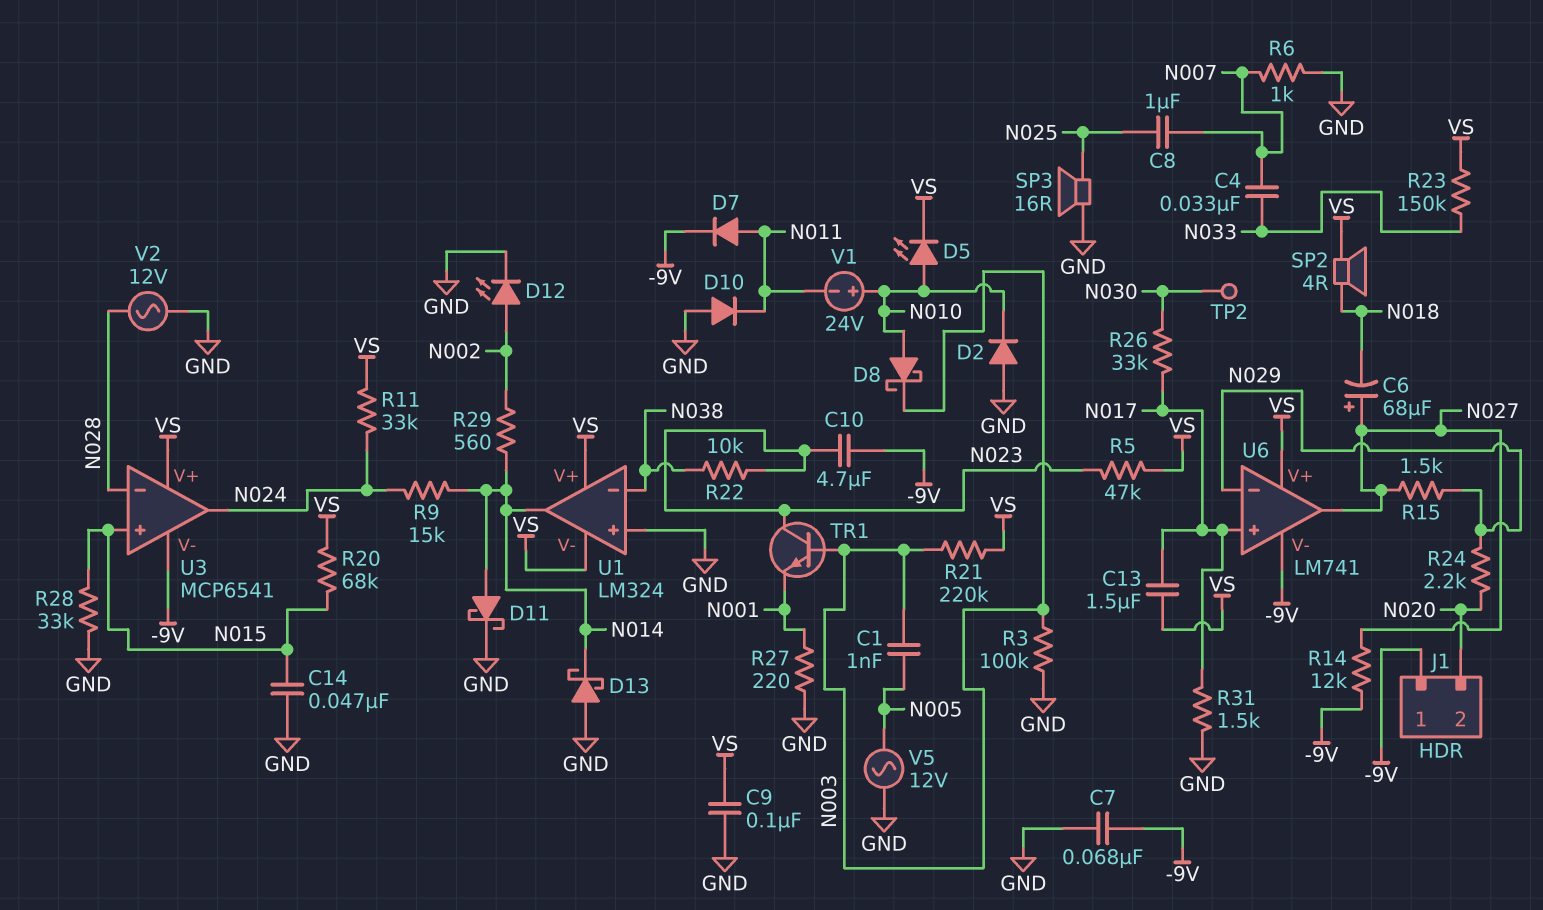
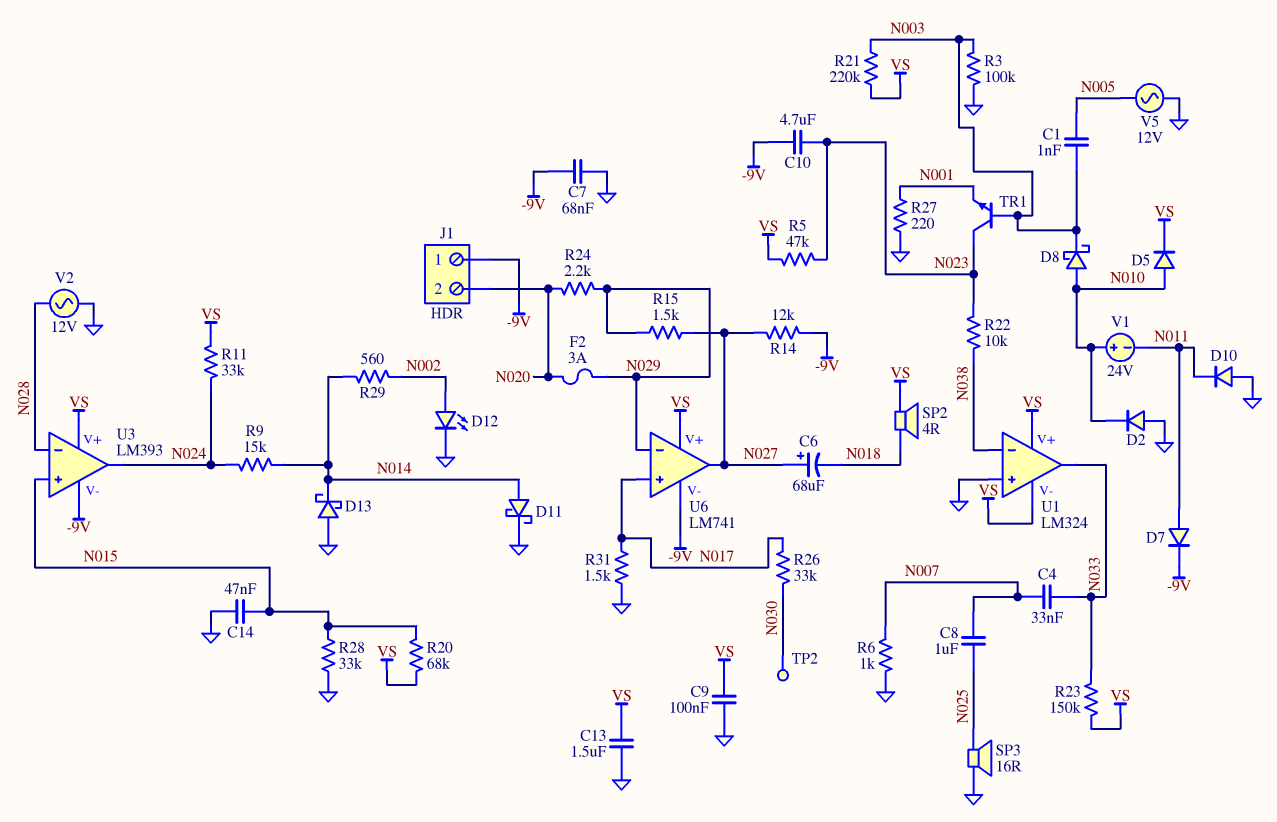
C13: 1.5uF (N017, VS) -> 1.5uF (GND, VS)
D5: LED (A N010, K VS) -> diode (A N010, K VS)
F2: none -> 3A (N020, N029)
U1 pin out: N014 -> N033
U3: MCP6541 -> LM393

